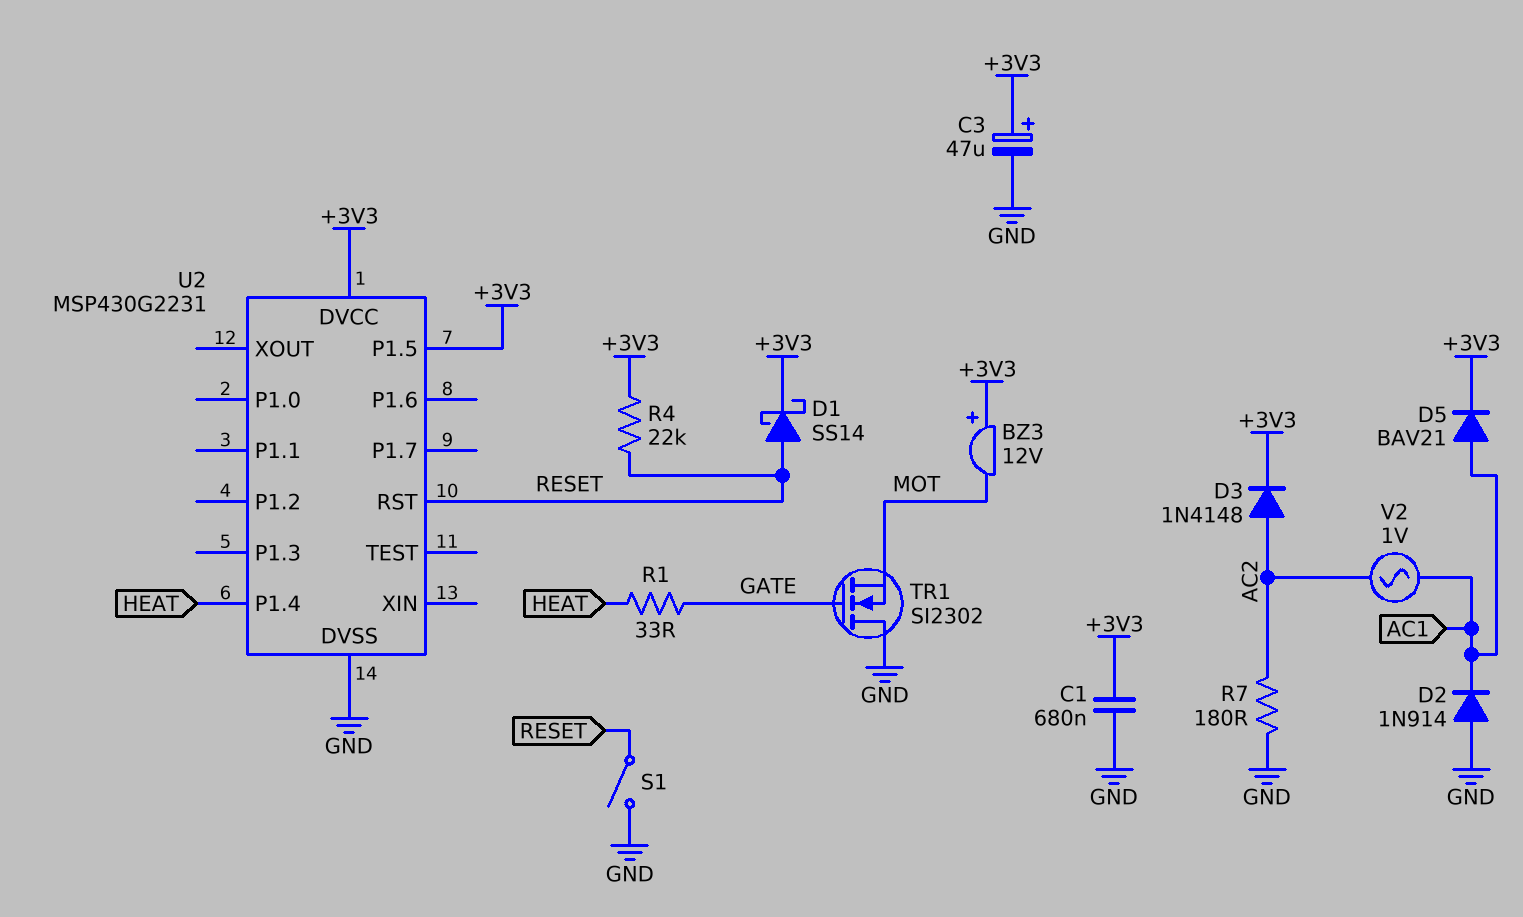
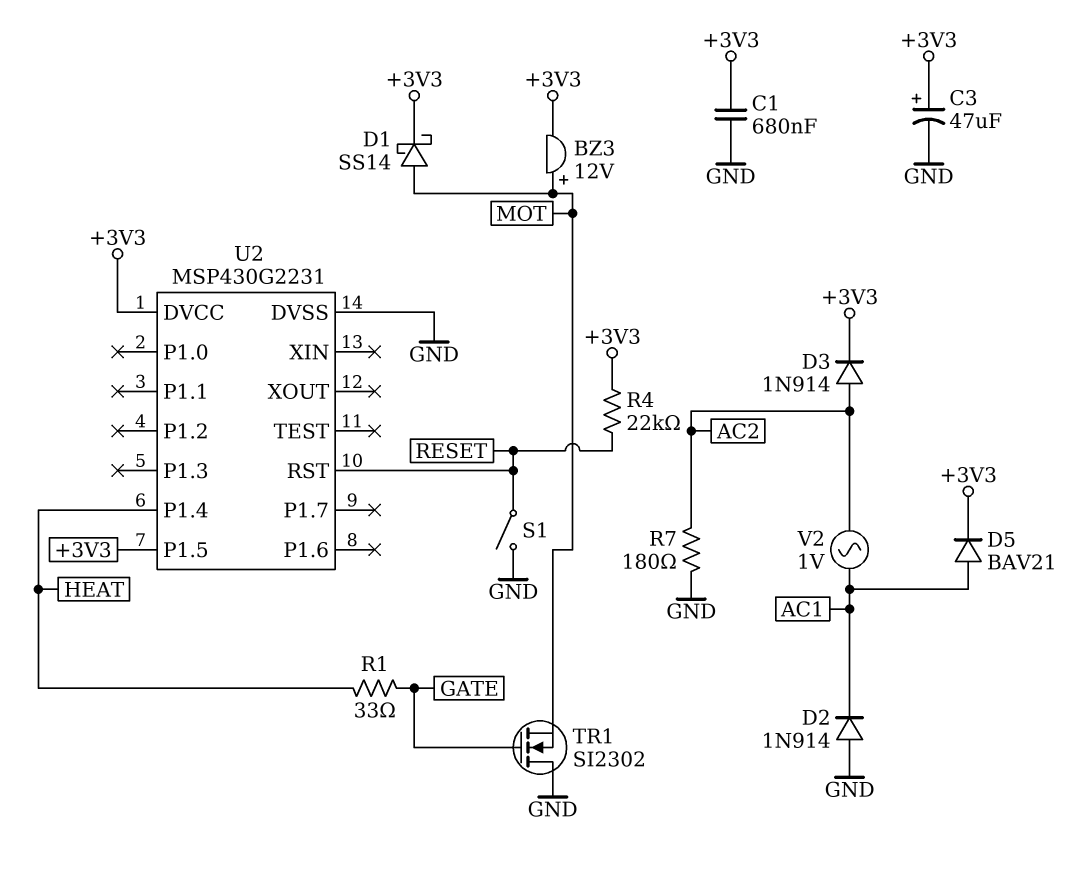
BZ3: buzzer 12V (plus +3V3, minus MOT) -> buzzer 12V (plus MOT, minus +3V3)
D1: schottky SS14 (A RESET, K +3V3) -> schottky SS14 (A MOT, K +3V3)
D3: diode 1N4148 (A AC2, K +3V3) -> diode 1N914 (A AC2, K +3V3)

